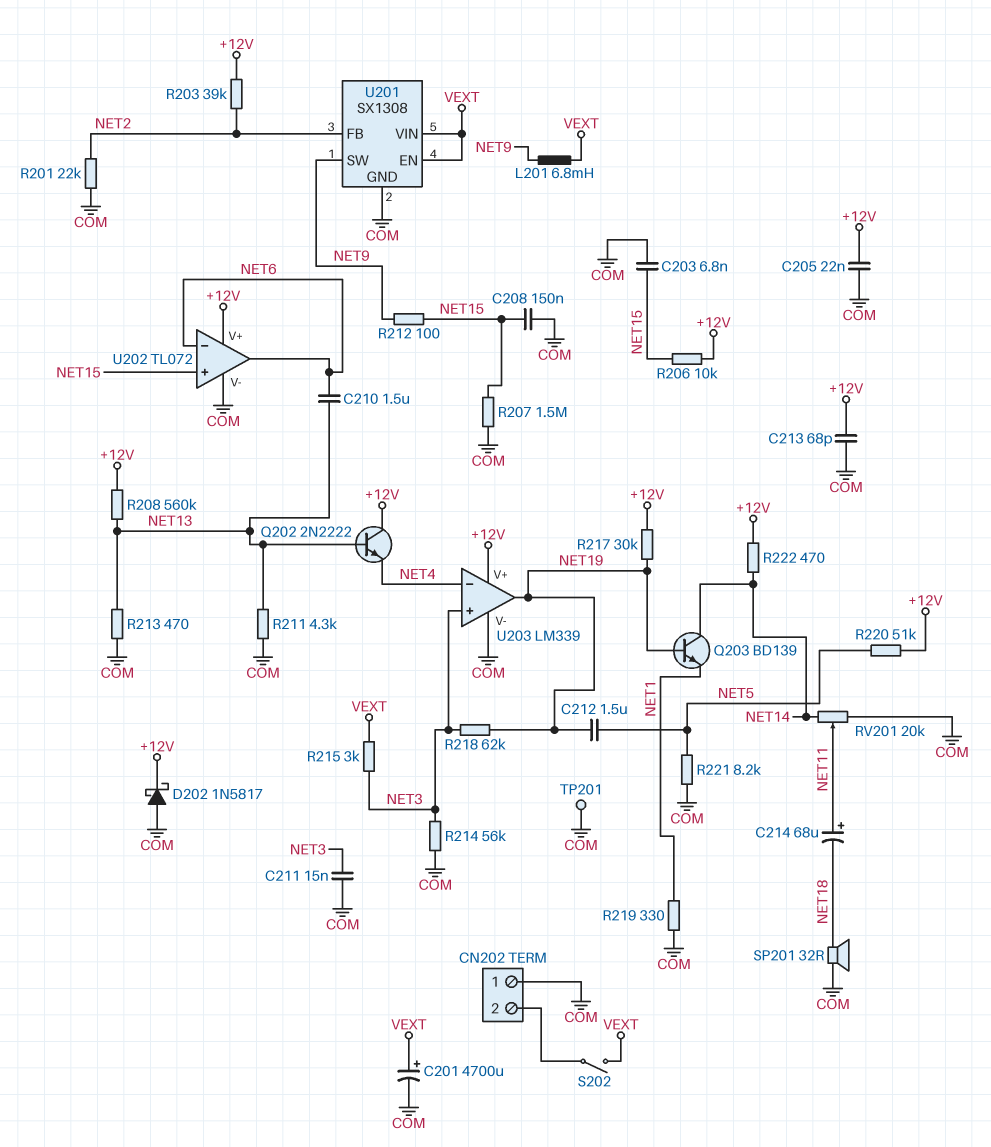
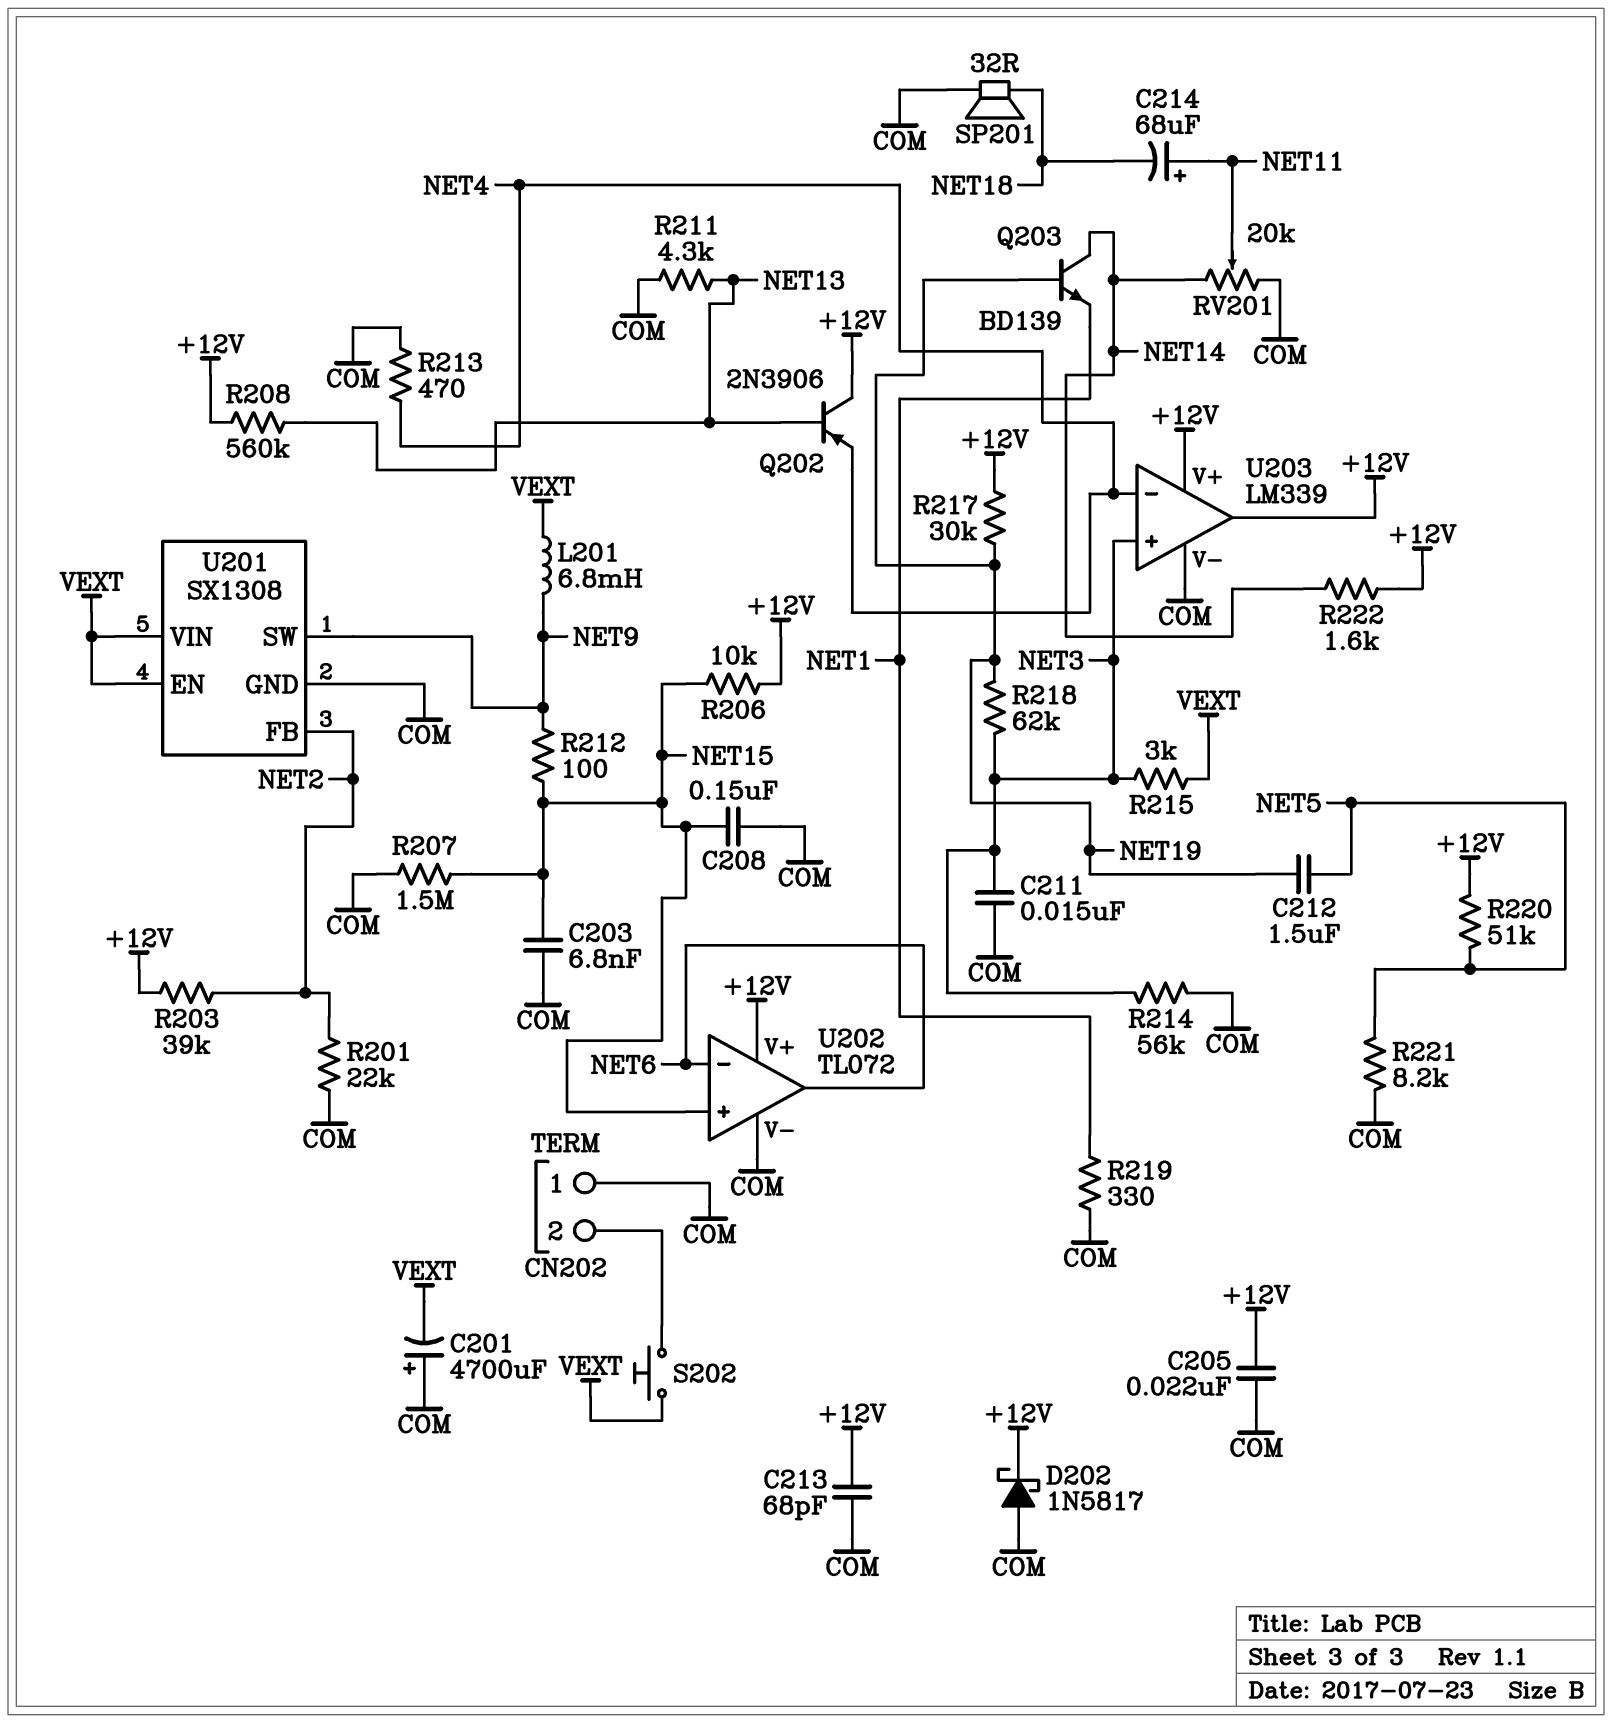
C201: 4700uF (plus VEXT, minus COM) -> 4700uF (plus COM, minus VEXT)
C210: 1.5uF (NET6, NET13) -> none
Q202: NPN 2N2222 (B NET13, C +12V, E NET4) -> PNP 2N3906 (B NET13, C +12V, E NET4)
R213: 470 (COM, NET13) -> 470 (COM, NET4)
R222: 470 (+12V, NET14) -> 1.6k (+12V, NET14)
S202: switch (CN202/2, VEXT) -> button (CN202/2, VEXT)
TP201: test point (COM) -> none
U203 pin out: NET19 -> +12V

